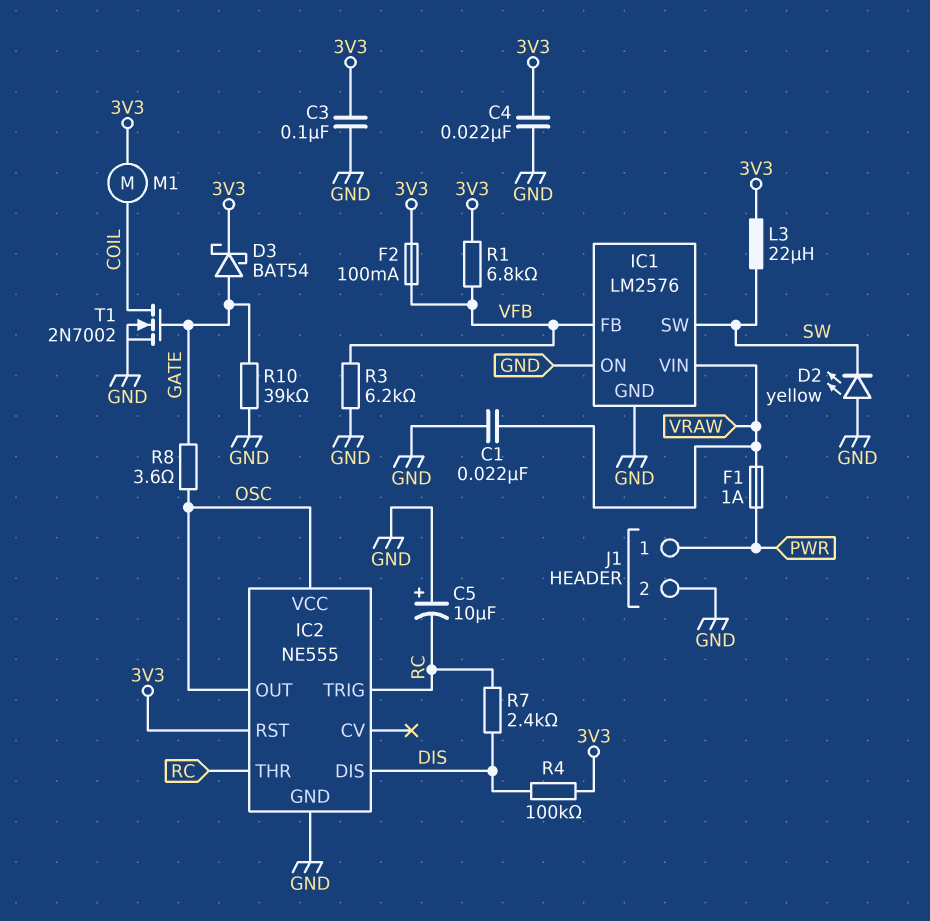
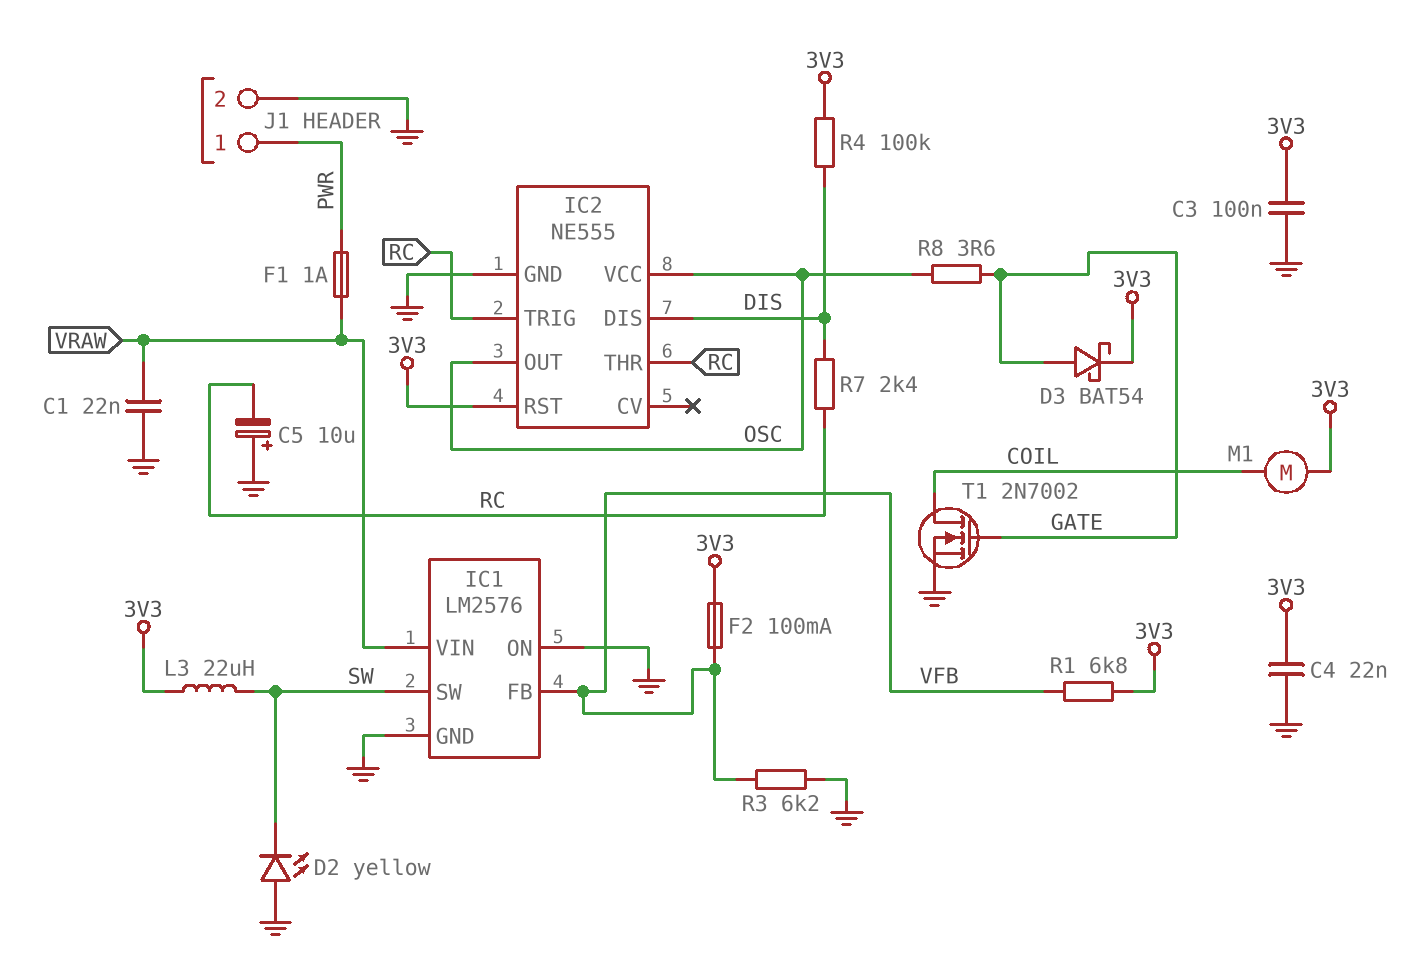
R10: 39k (GATE, GND) -> none

